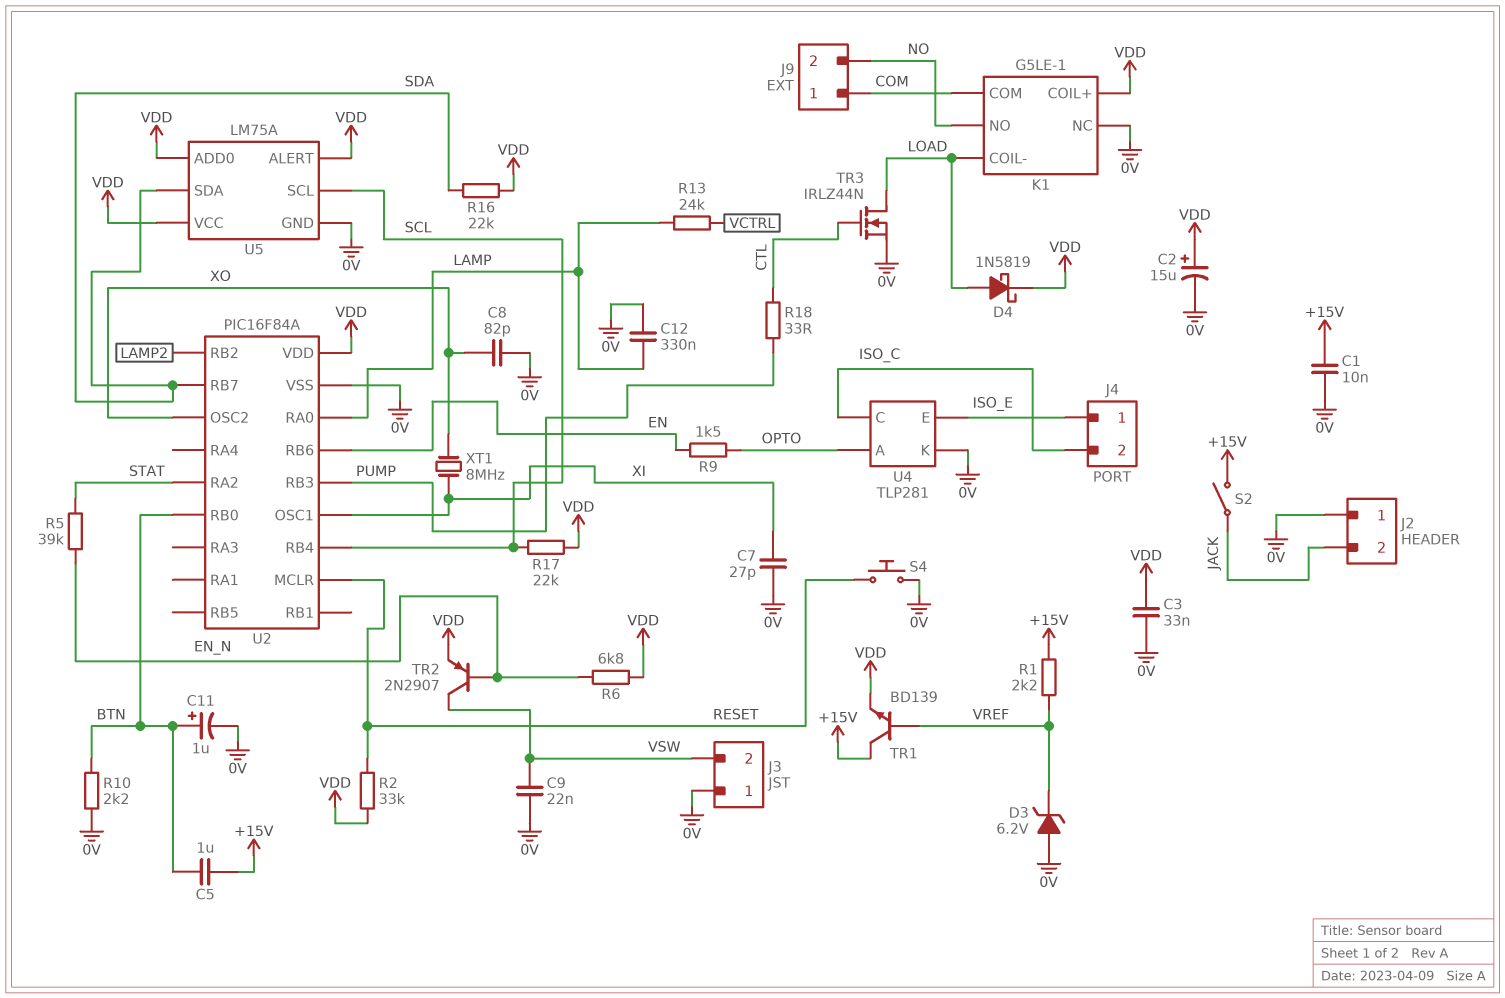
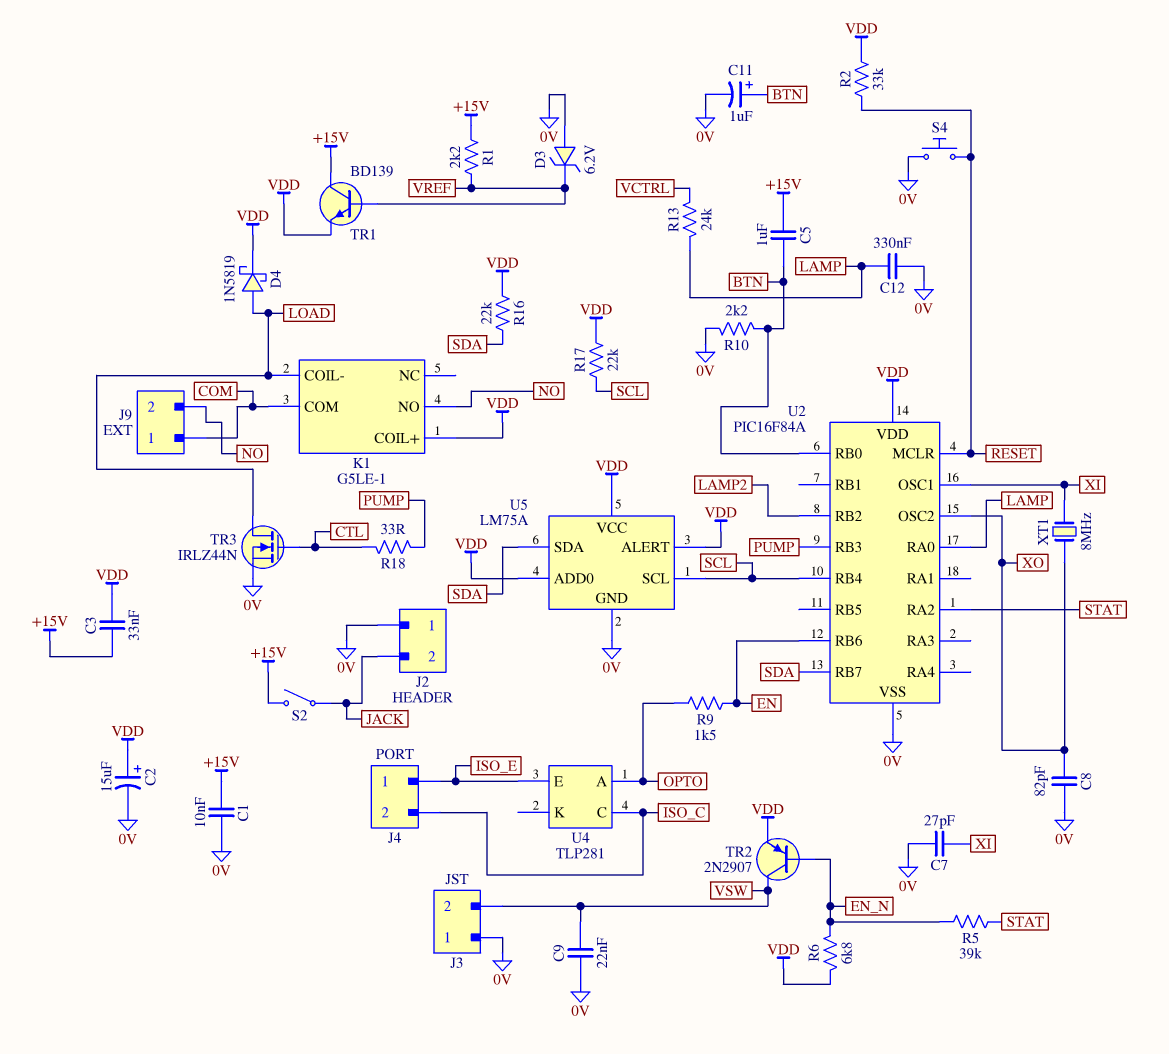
C3: 33nF (0V, VDD) -> 33nF (+15V, VDD)
K1 pin NC: 0V -> none
U4 pin K: 0V -> none

